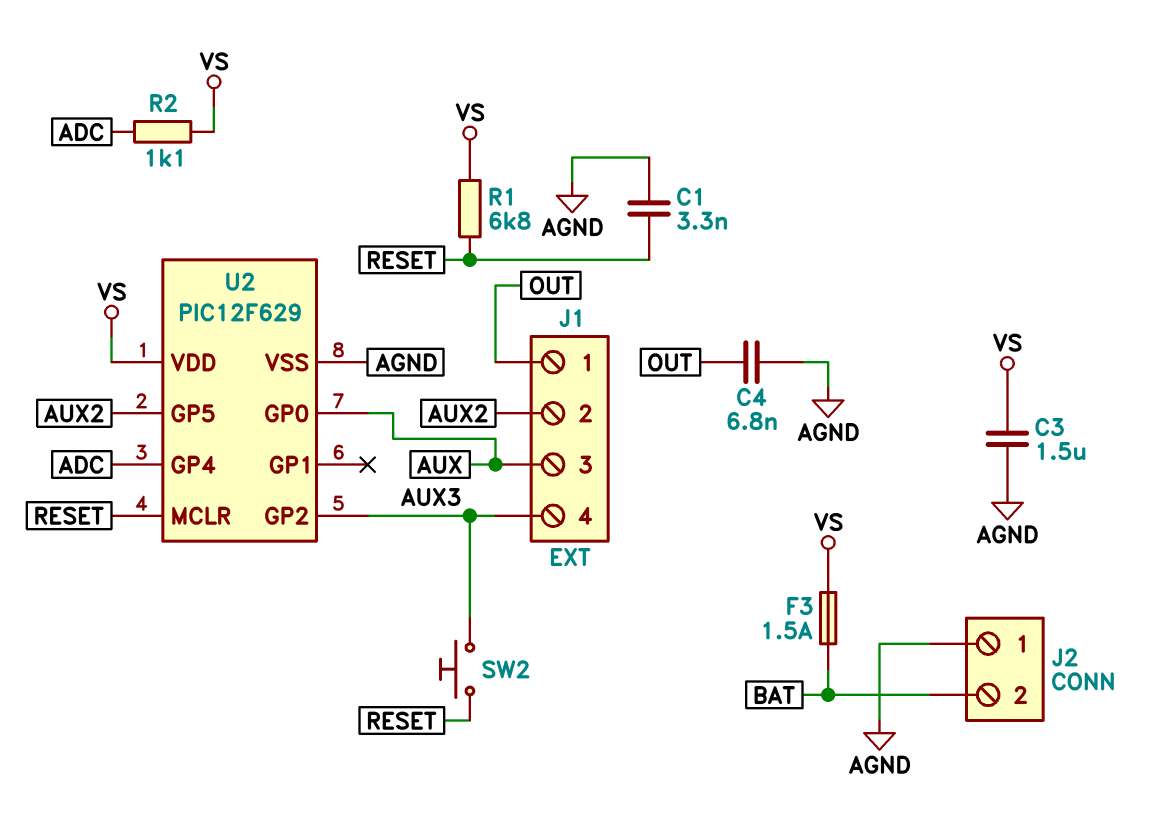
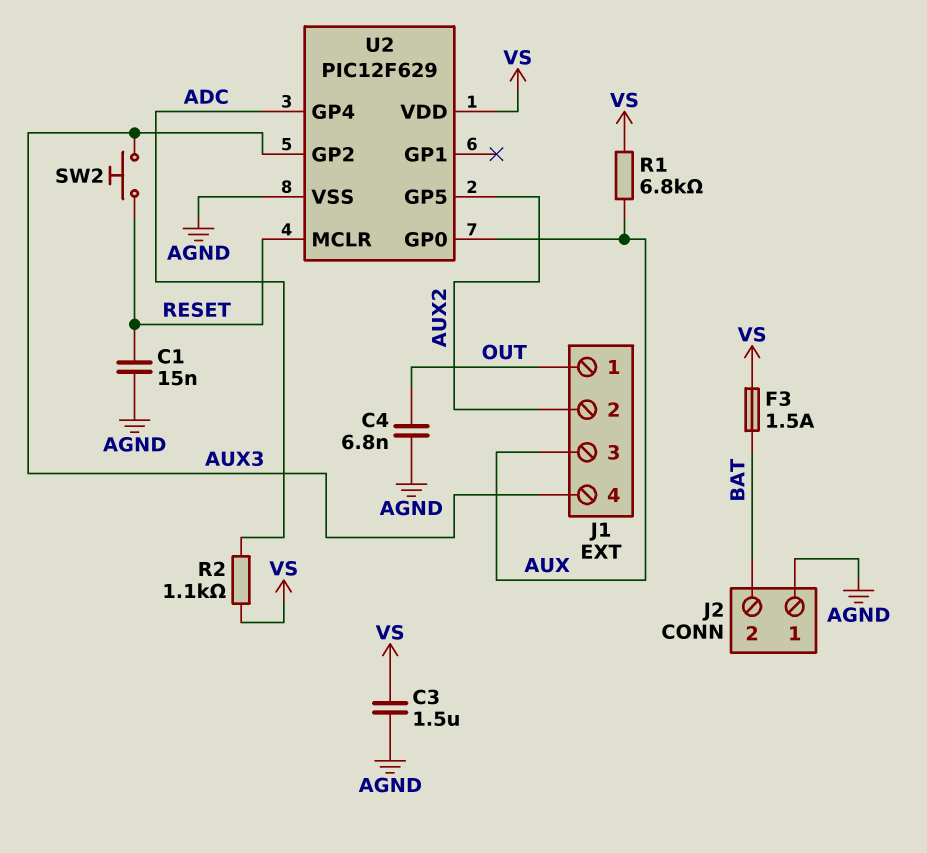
C1: 3.3nF (AGND, RESET) -> 15nF (AGND, RESET)
R1: 6.8k (RESET, VS) -> 6.8k (AUX, VS)

